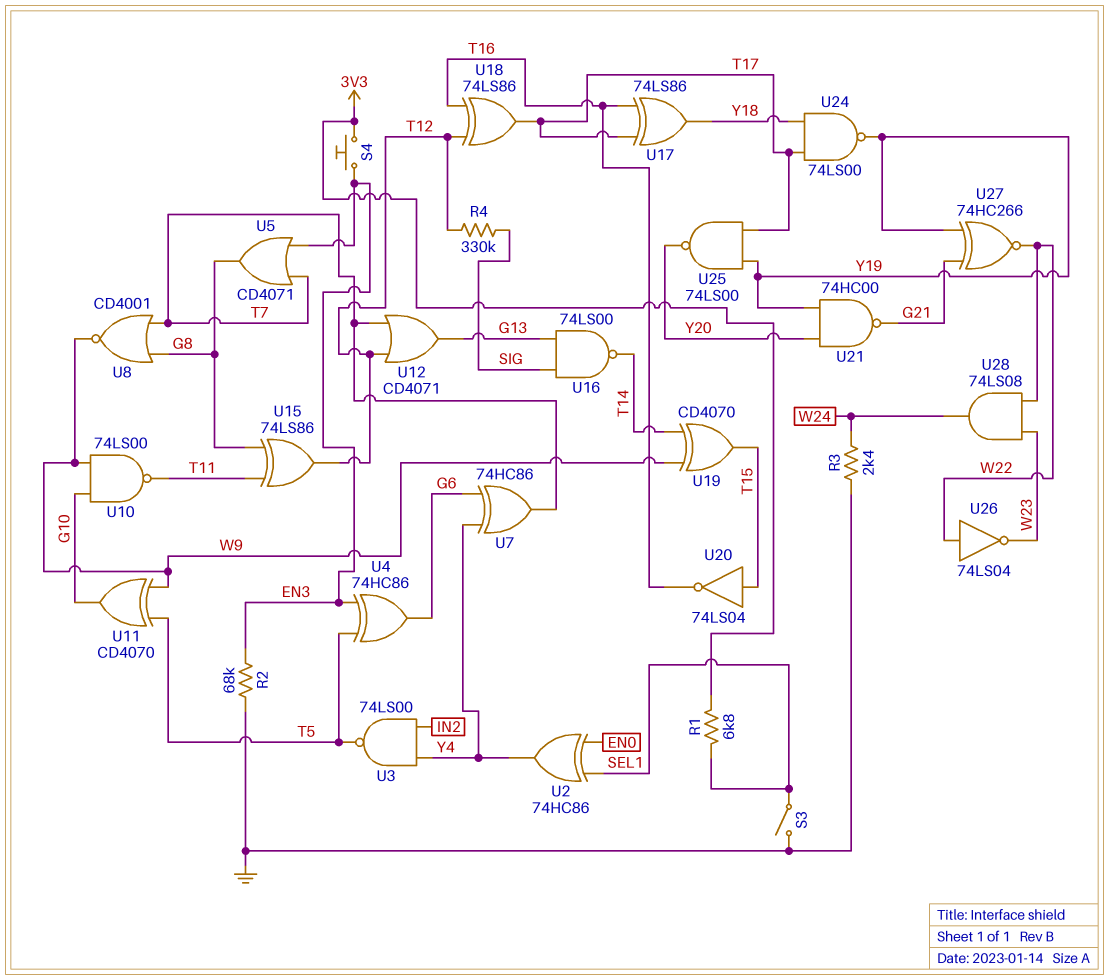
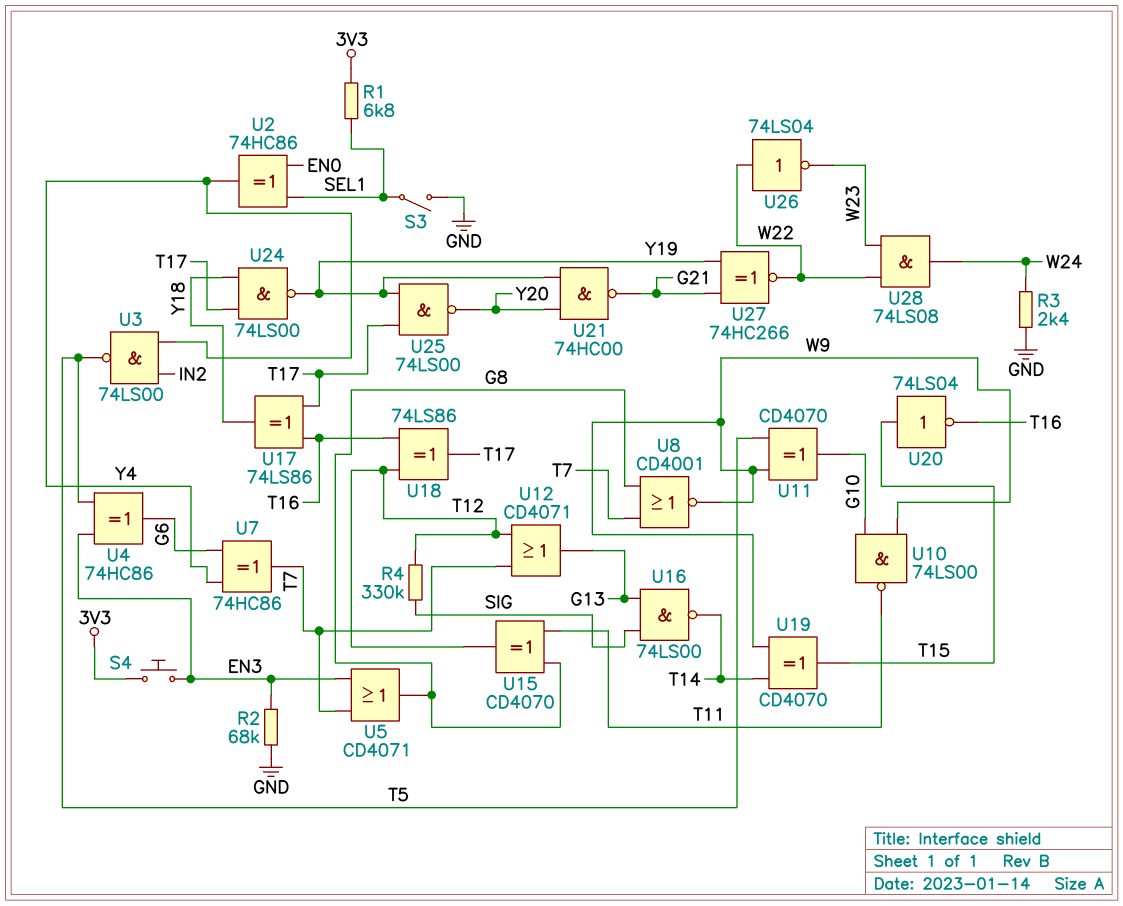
U15: XOR 74LS86 (in G8, in T11, out T12) -> XOR CD4070 (in G8, in T11, out T12)

